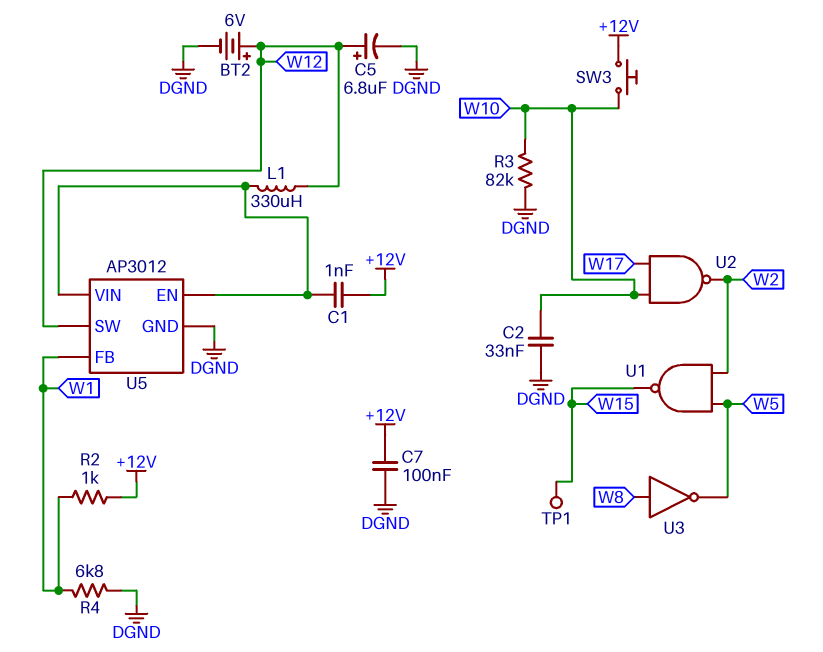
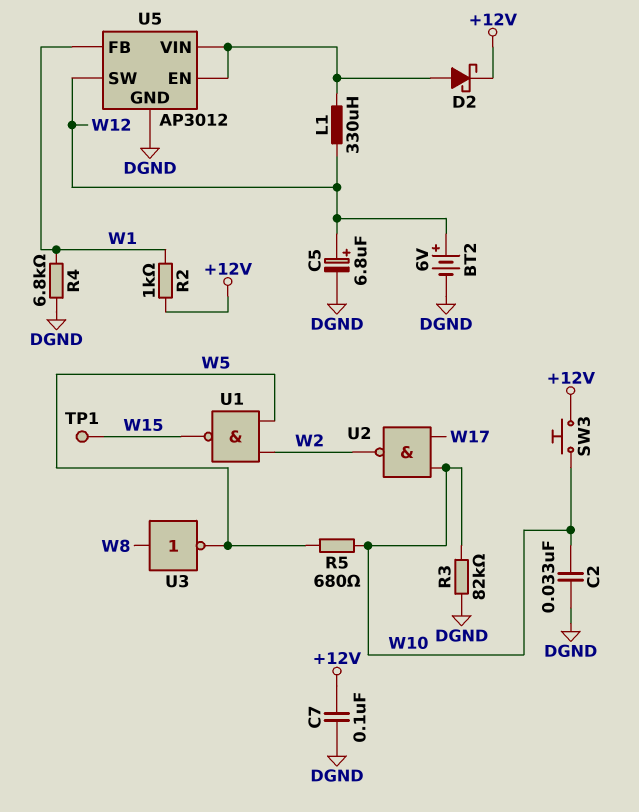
C1: 1nF (+12V, U5/EN) -> none
D2: none -> schottky (A U5/EN, K +12V)
R5: none -> 680 (W5, W10)

